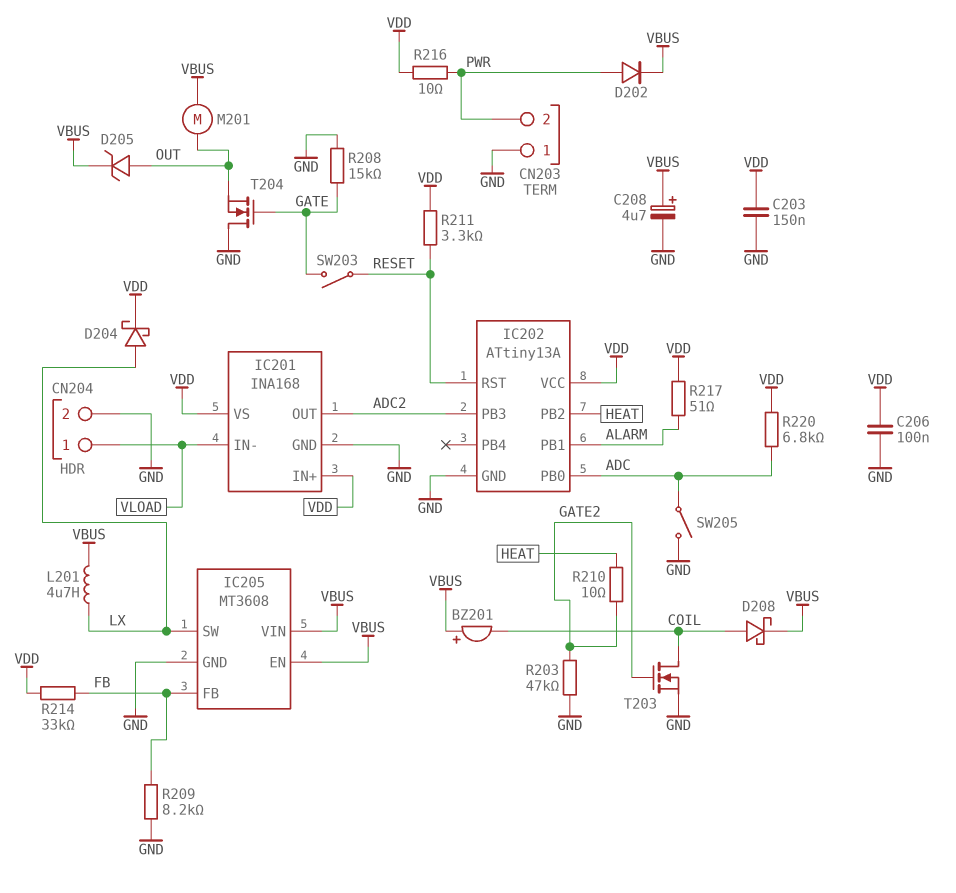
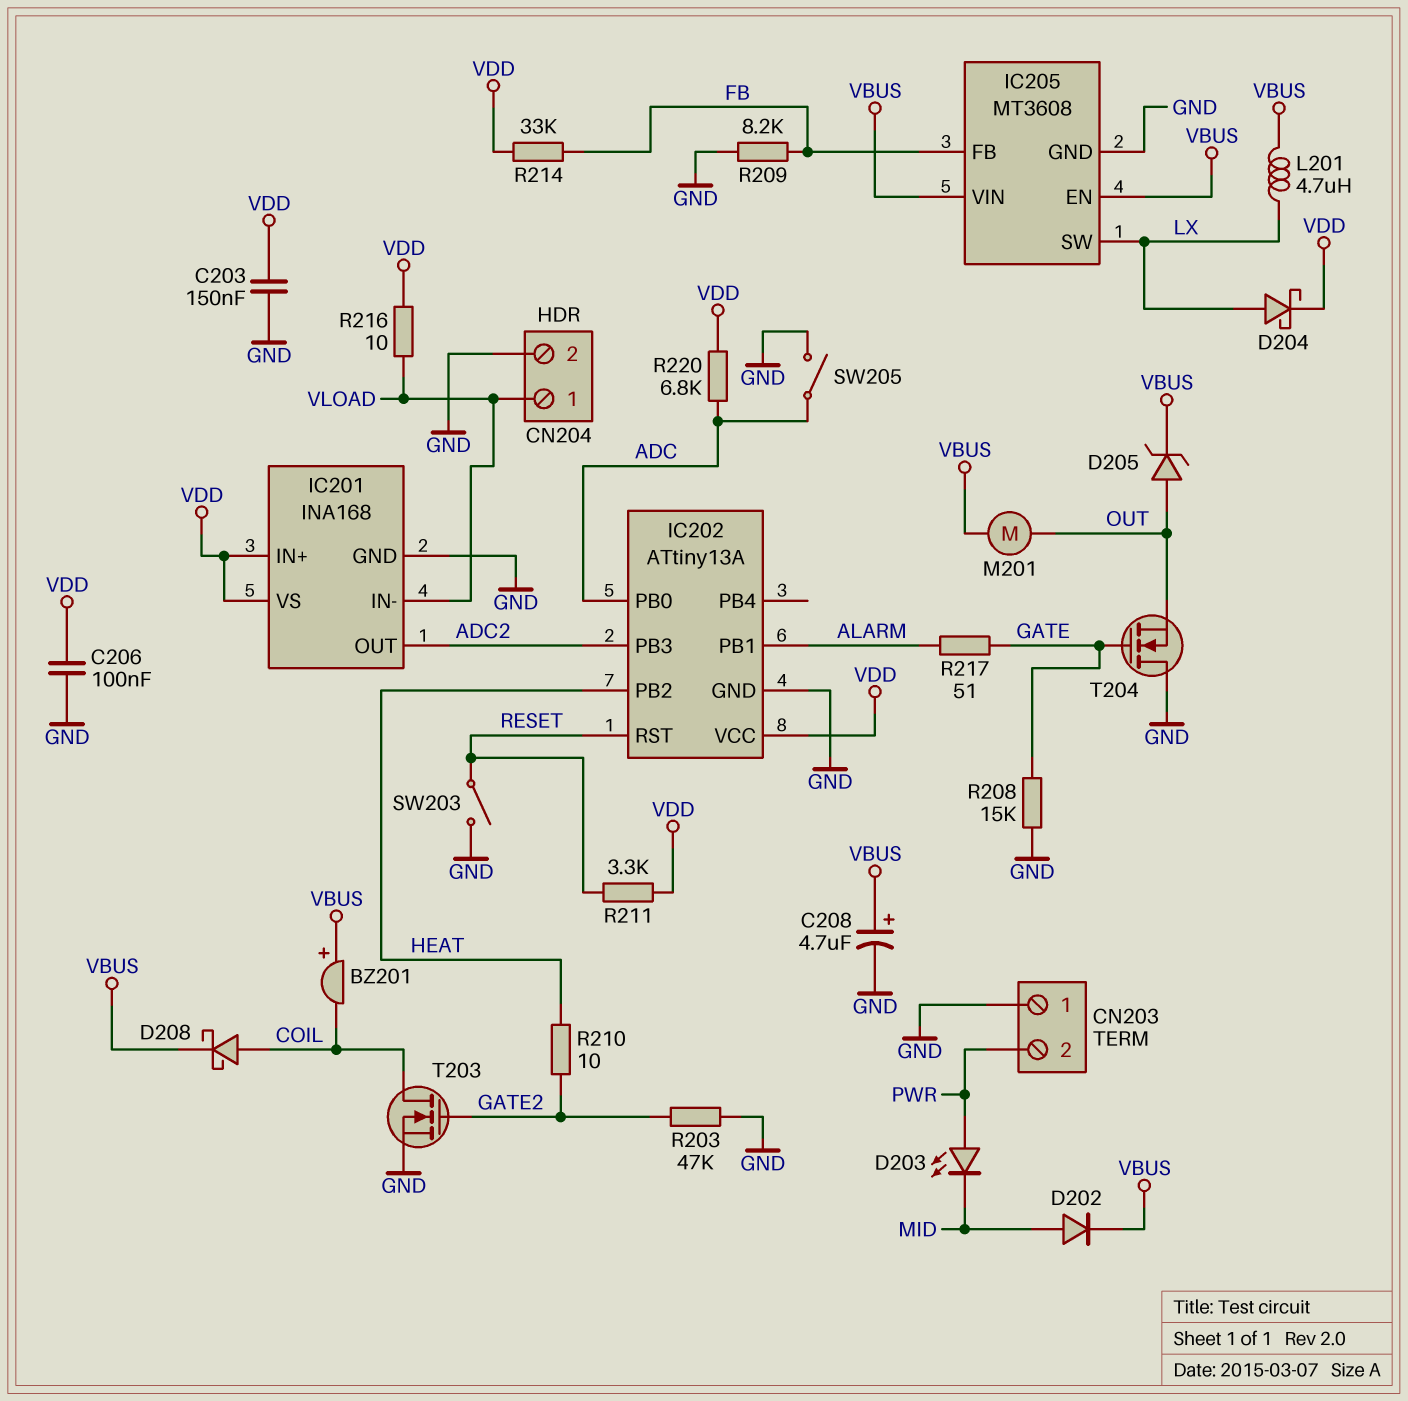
D202: diode (A PWR, K VBUS) -> diode (A MID, K VBUS)
D203: none -> LED (A PWR, K MID)
R216: 10 (PWR, VDD) -> 10 (VDD, VLOAD)
R217: 51 (ALARM, VDD) -> 51 (ALARM, GATE)
SW203: switch (GATE, RESET) -> switch (GND, RESET)

